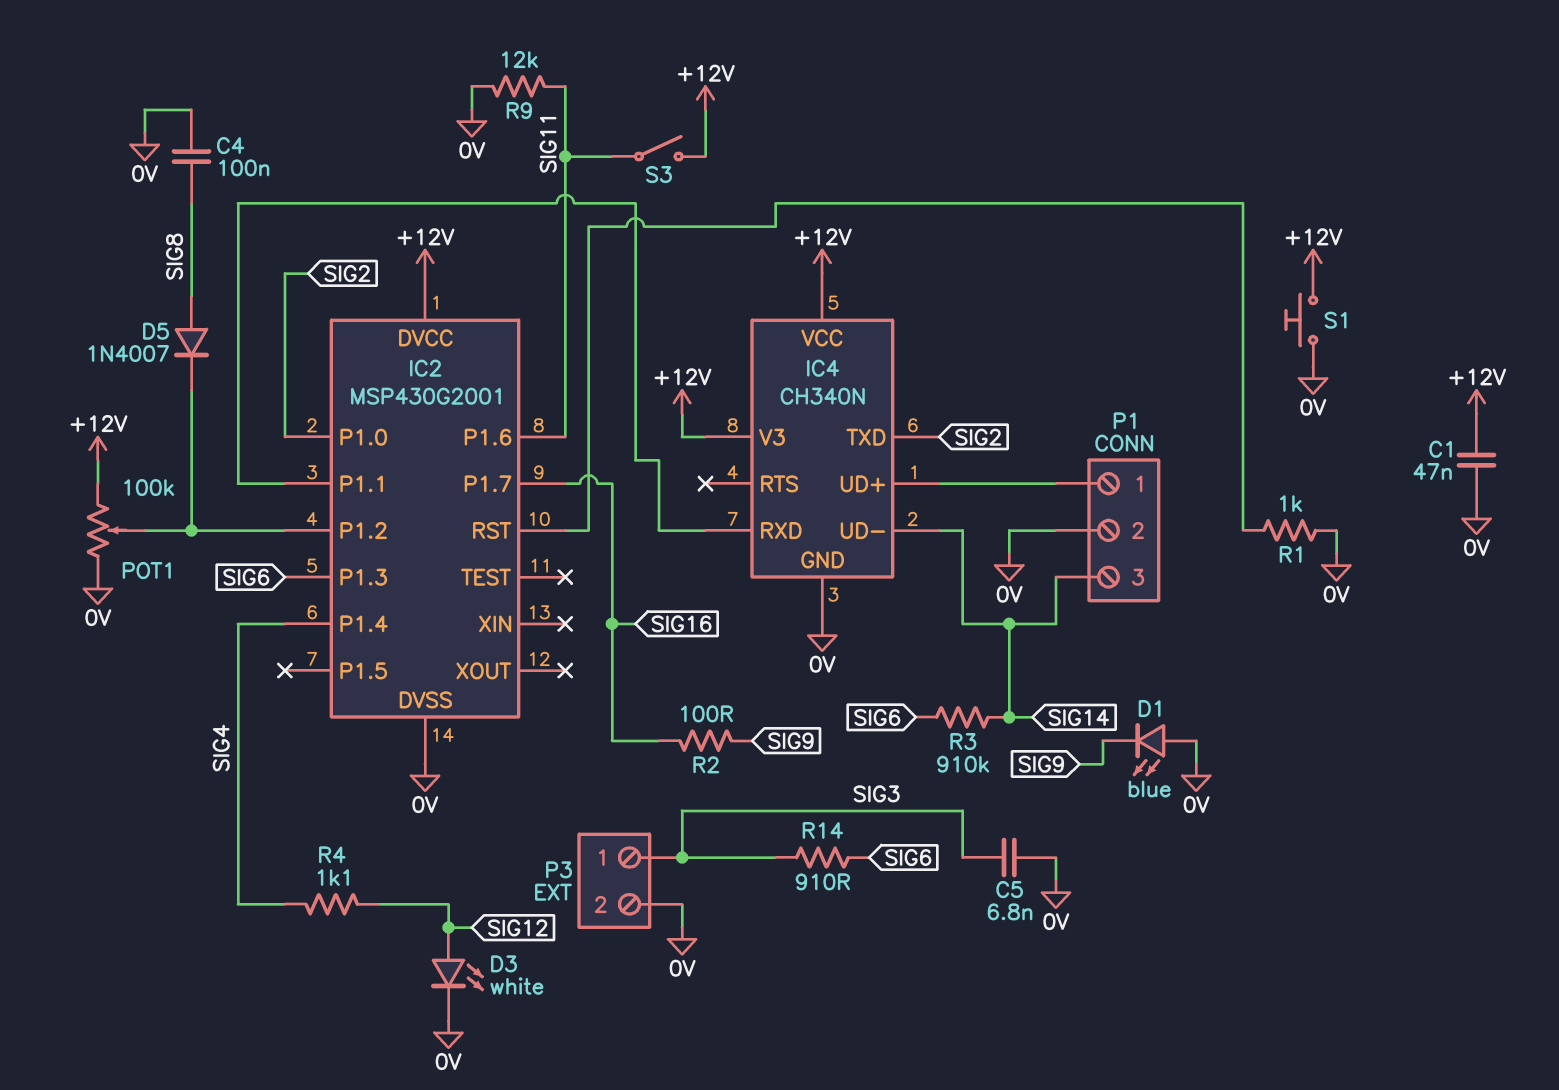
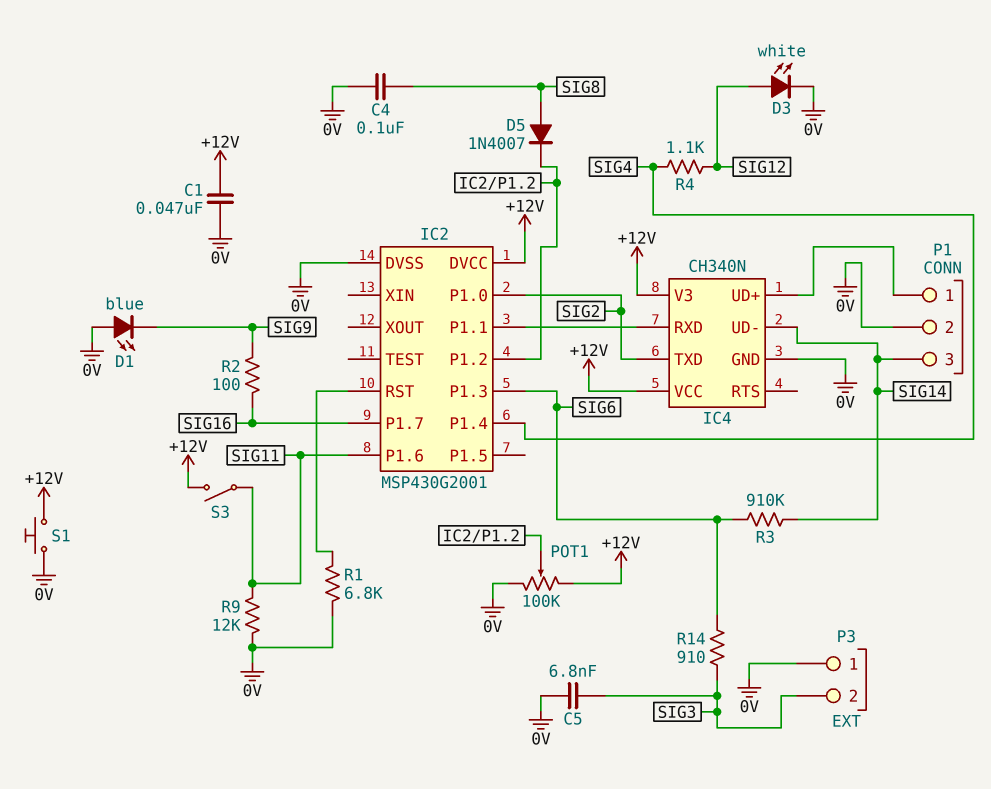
P3 pin 1: SIG3 -> 0V
P3 pin 2: 0V -> SIG3
R1: 1k (0V, IC2/RST) -> 6.8k (0V, IC2/RST)

